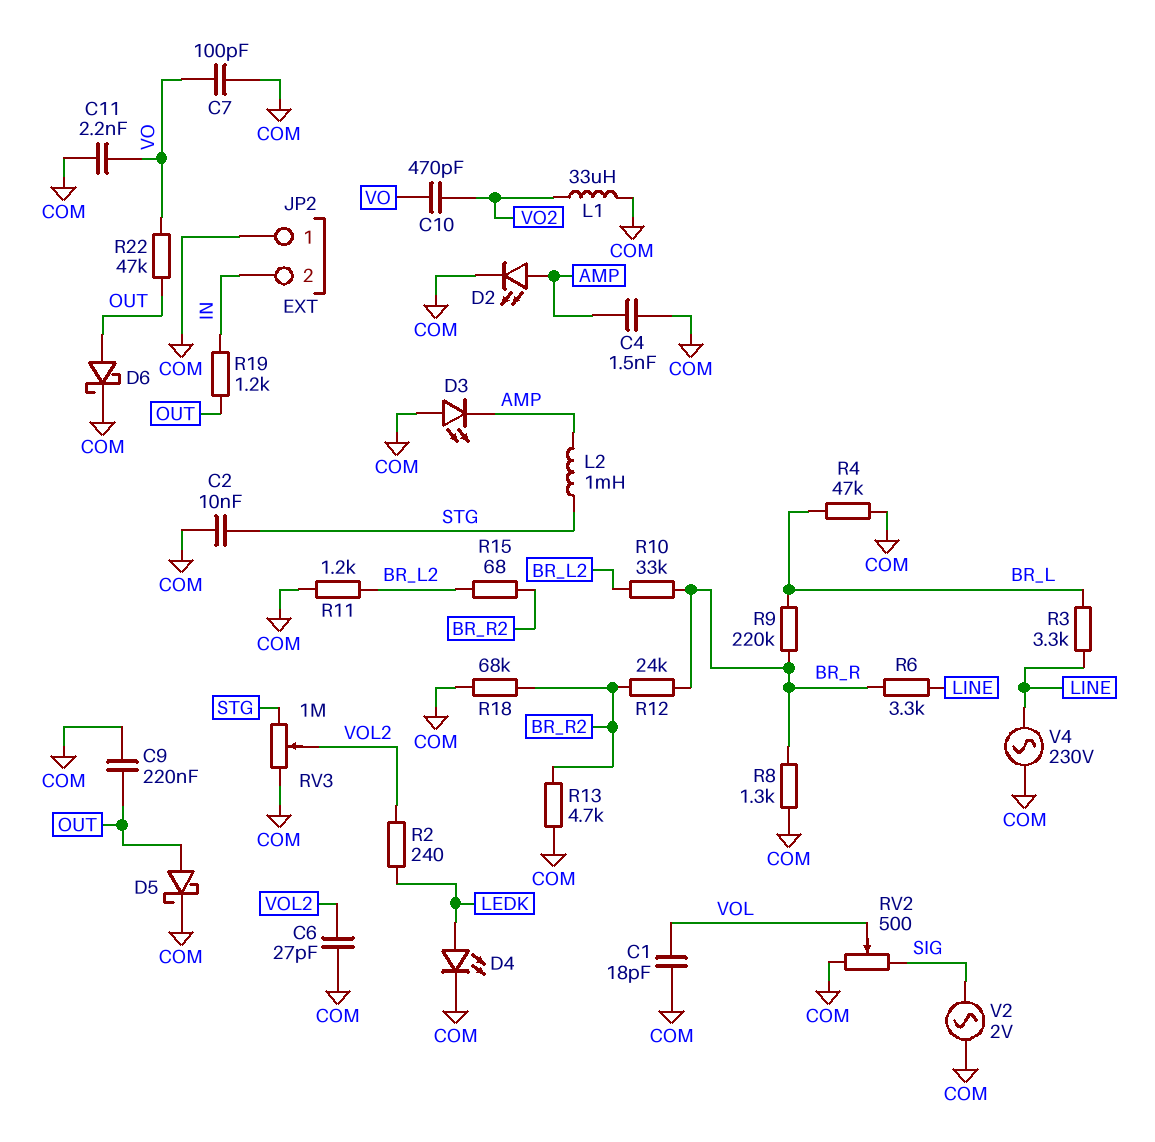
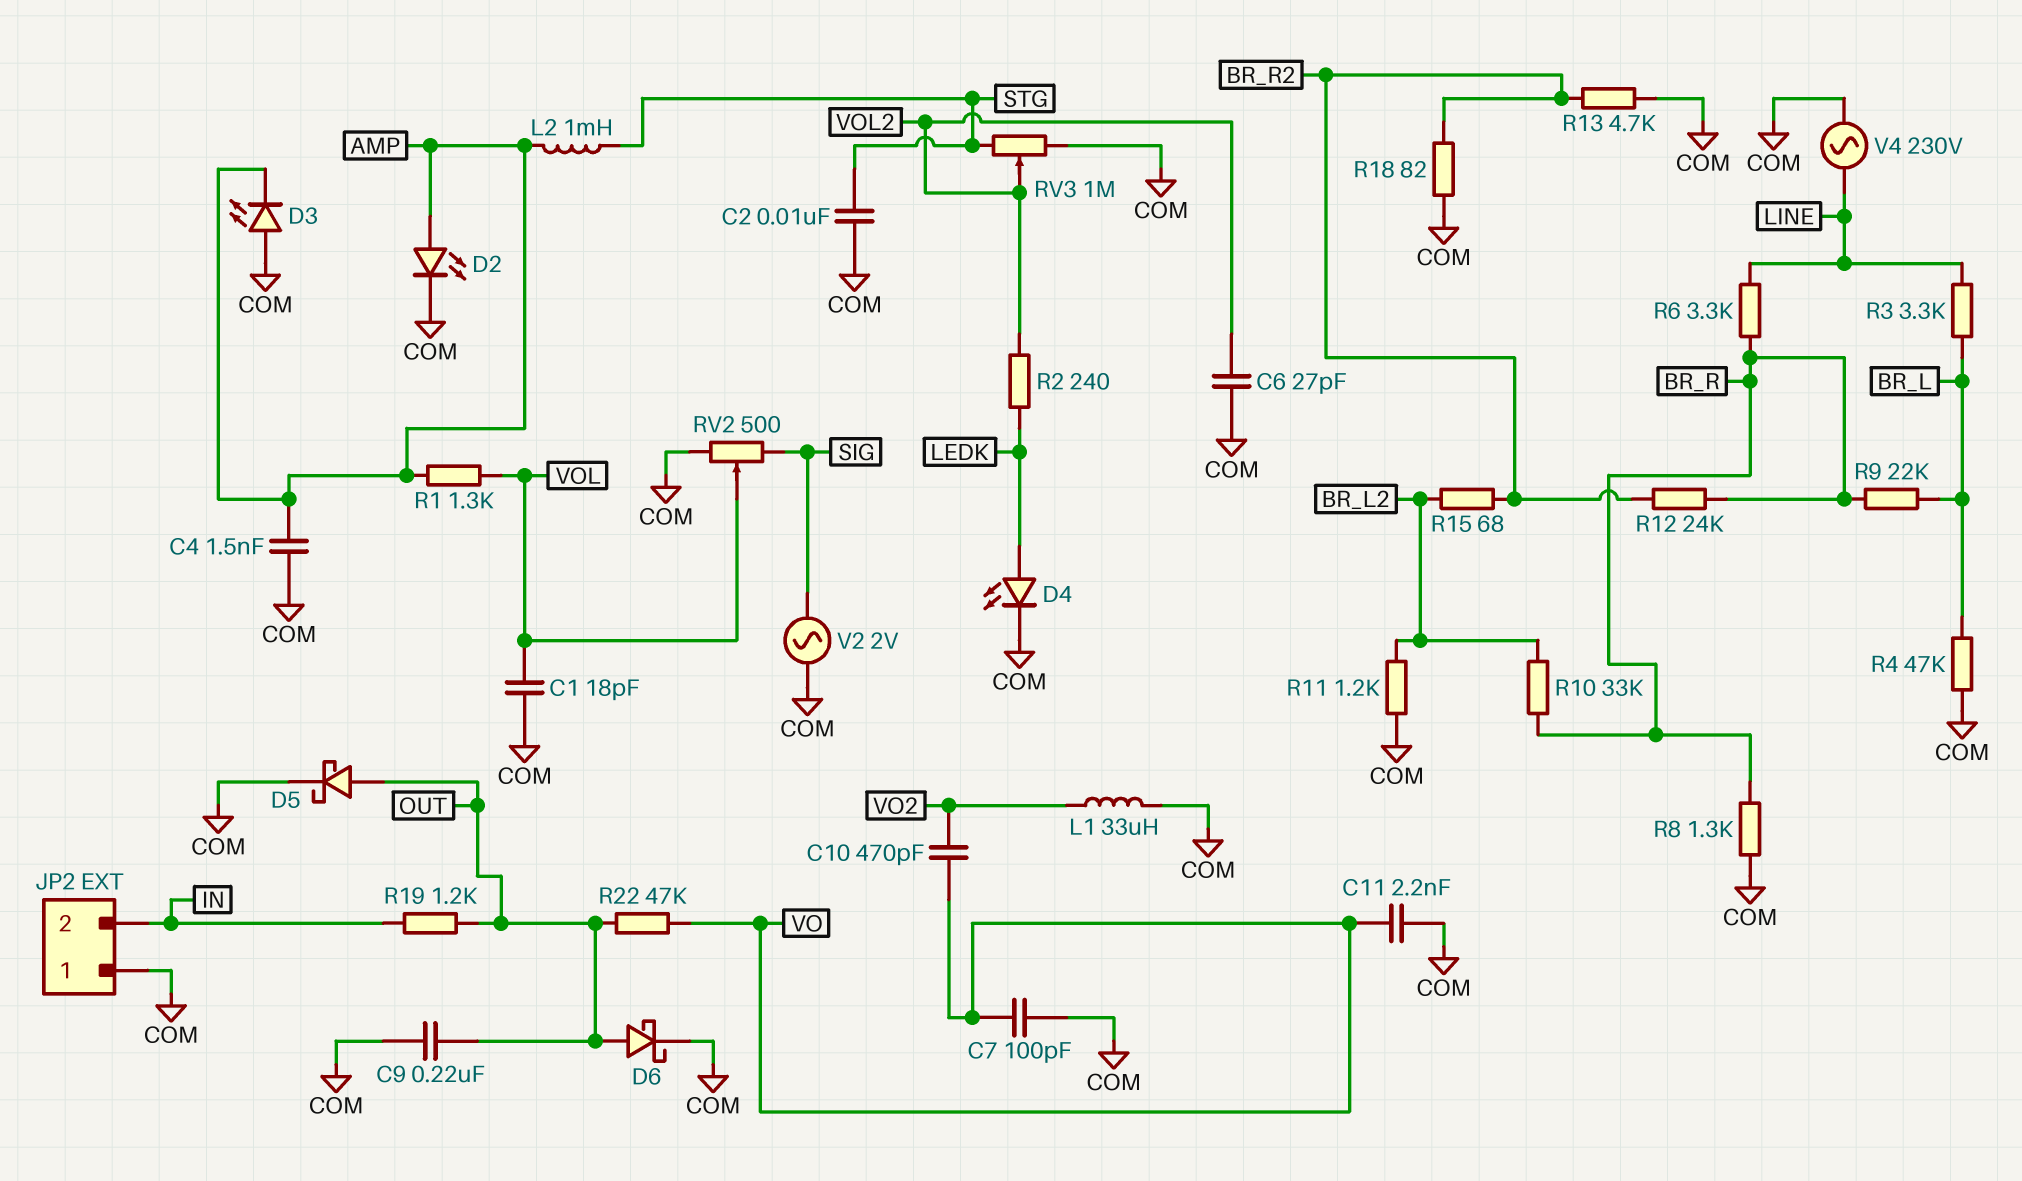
R1: none -> 1.3k (AMP, VOL)
R9: 220k (BR_L, BR_R) -> 22k (BR_L, BR_R)
R18: 68k (BR_R2, COM) -> 82 (BR_R2, COM)

